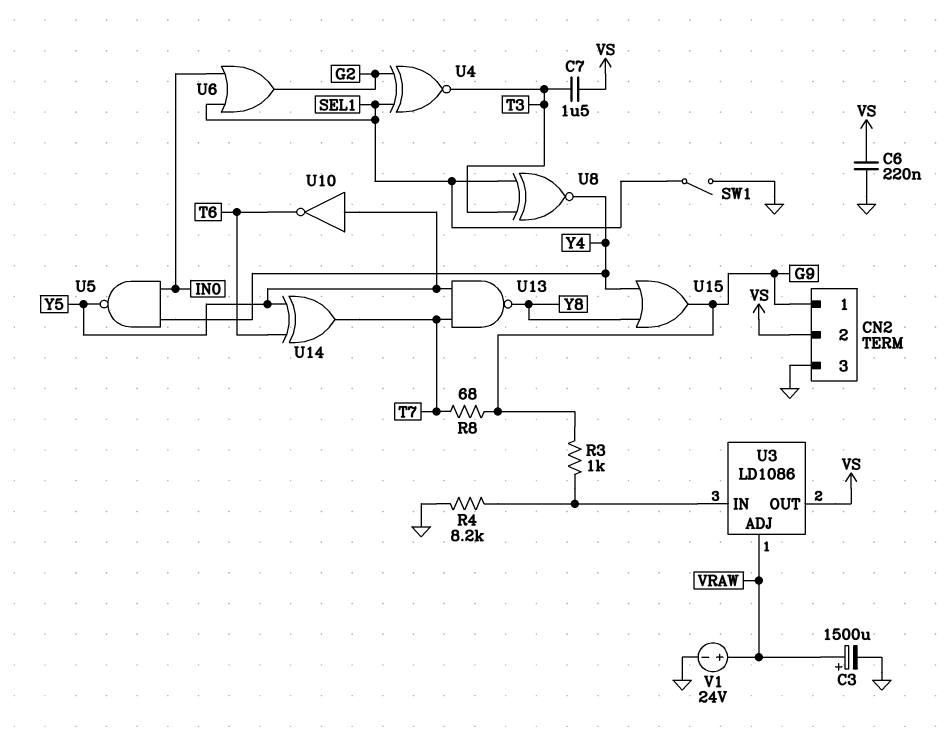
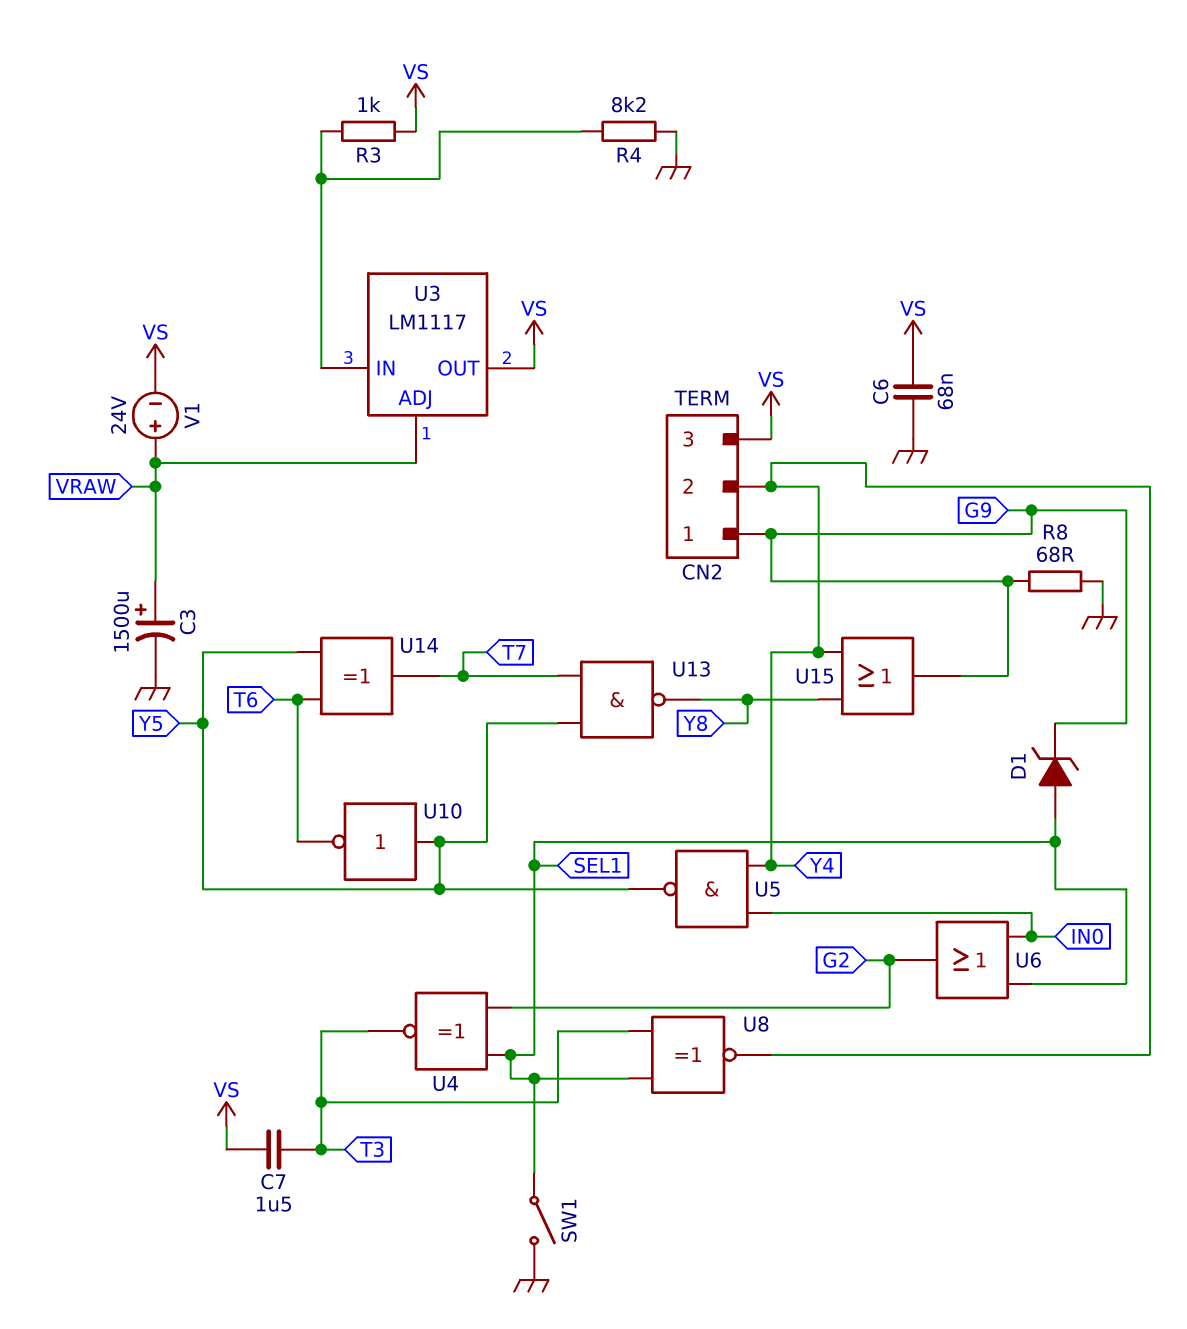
C6: 220nF (GND, VS) -> 68nF (GND, VS)
CN2 pin 2: VS -> Y4
CN2 pin 3: GND -> VS
D1: none -> zener (A SEL1, K G9)
R3: 1k (G9, U3/IN) -> 1k (U3/IN, VS)
R8: 68 (G9, T7) -> 68 (G9, GND)
U3: LD1086 -> LM1117
V1: 24V (plus VRAW, minus GND) -> 24V (plus VRAW, minus VS)

